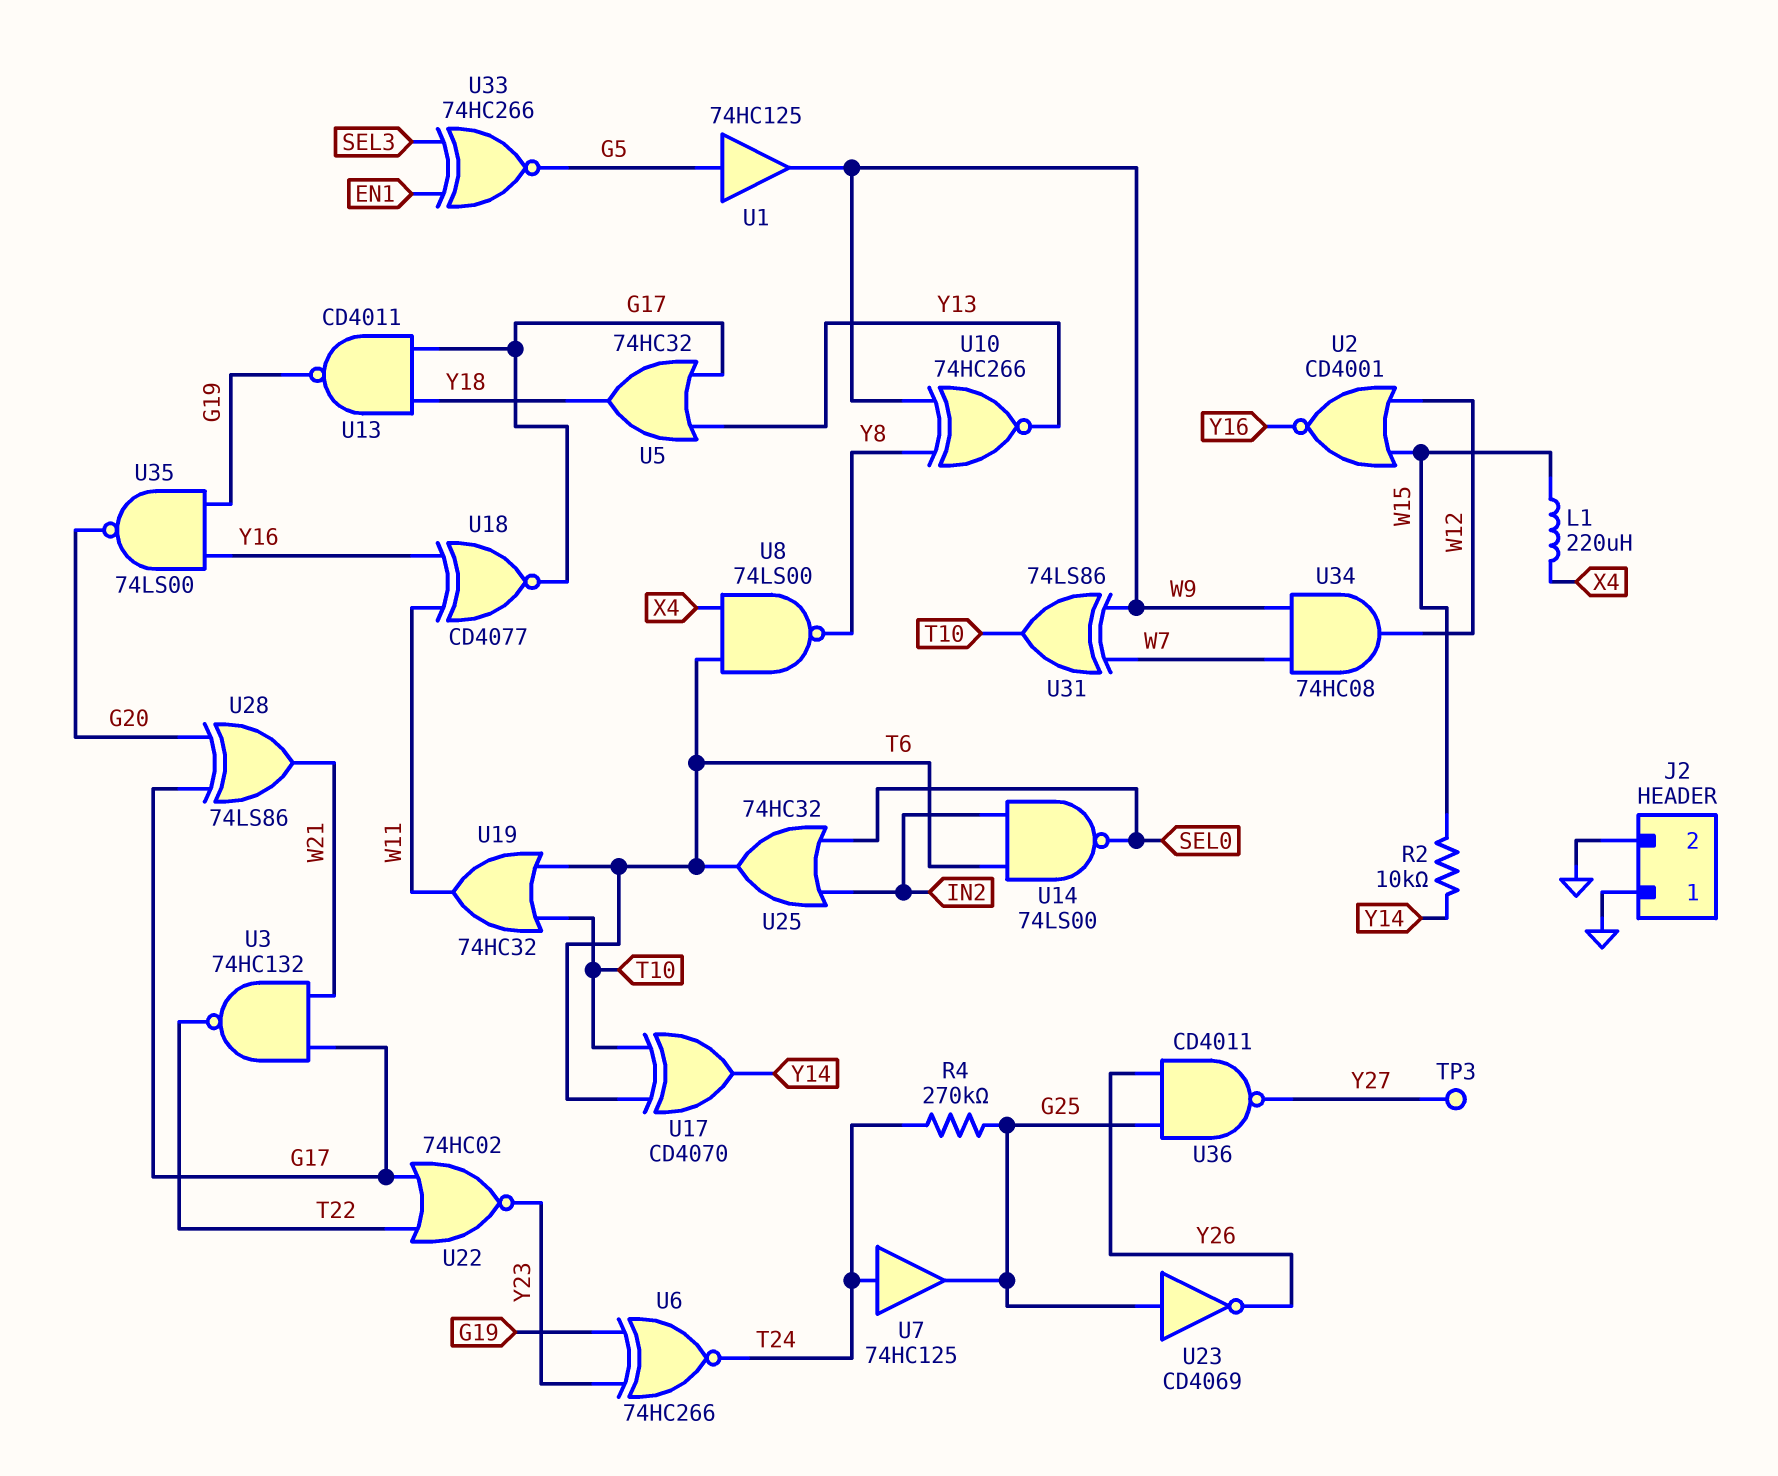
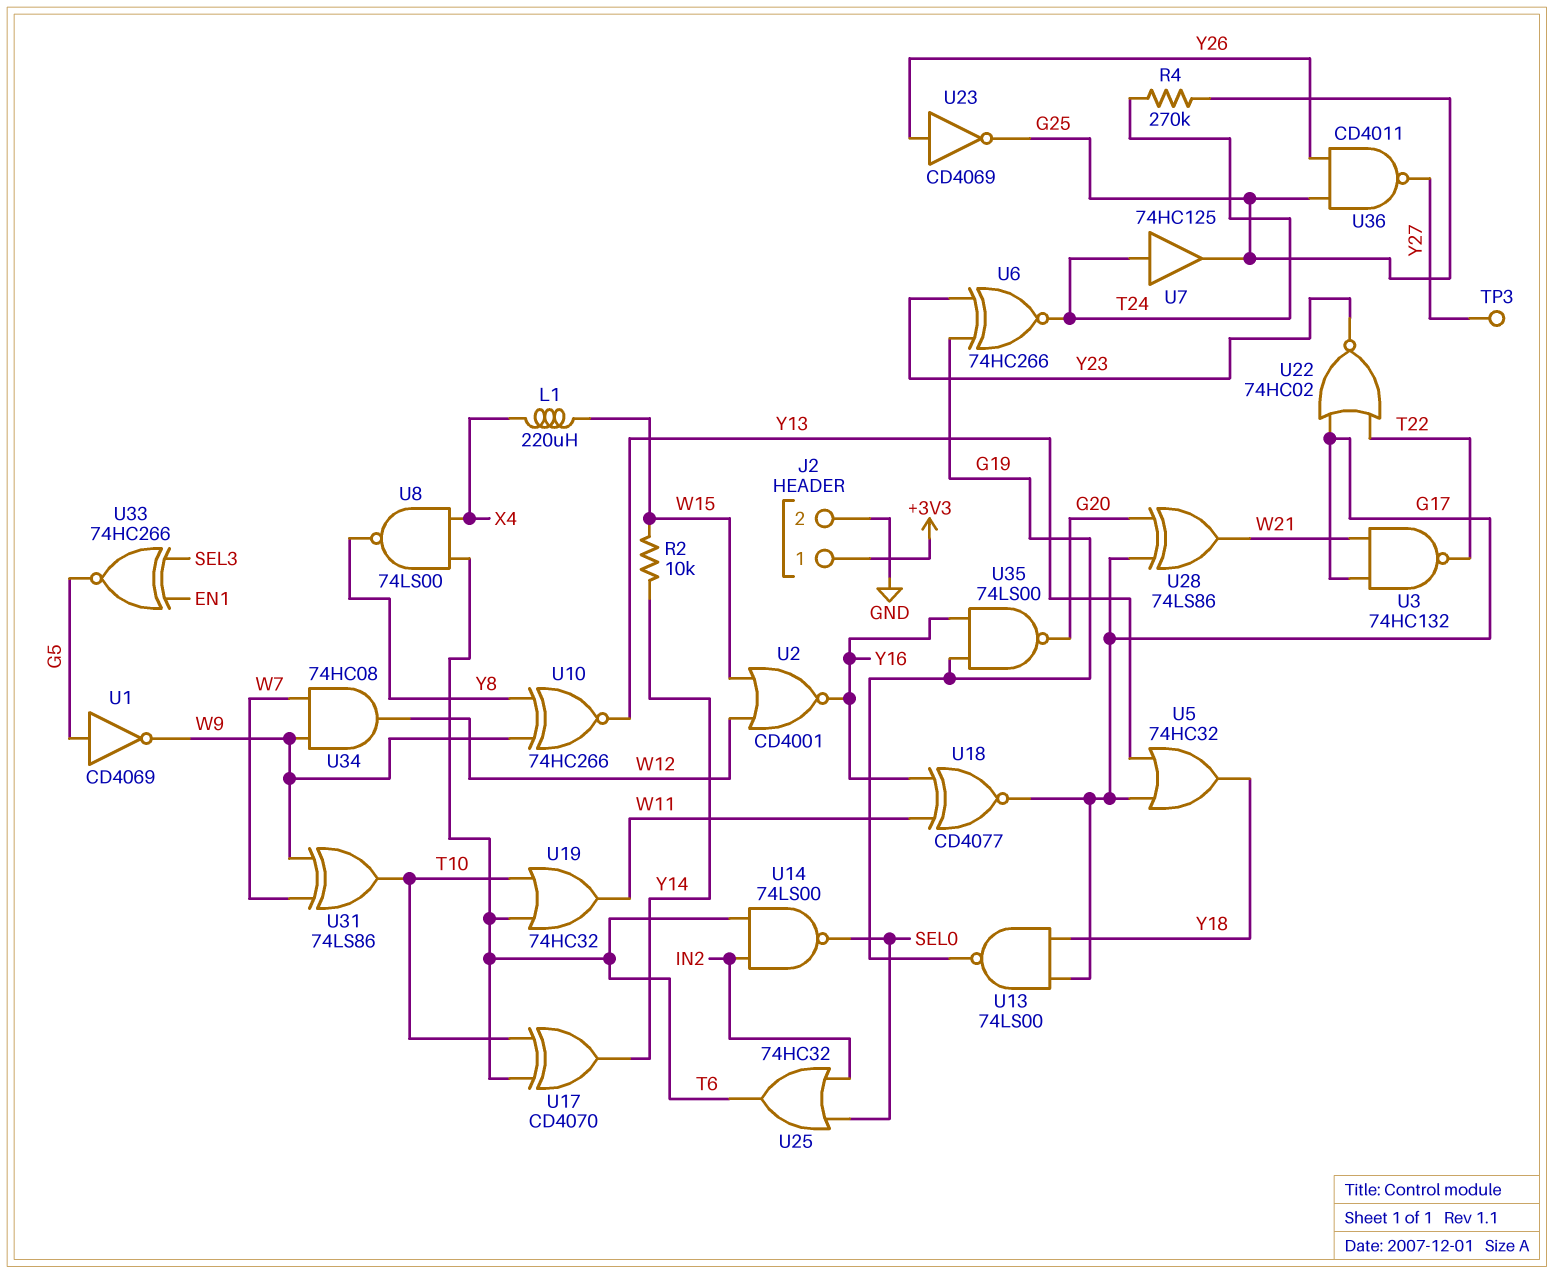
J2 pin 1: GND -> +3V3
U1: buffer 74HC125 (in G5, out W9) -> NOT CD4069 (in G5, out W9)
U13: NAND CD4011 (in G17, in Y18, out G19) -> NAND 74LS00 (in G17, in Y18, out G19)
U23: NOT CD4069 (in G25, out Y26) -> NOT CD4069 (in Y26, out G25)

